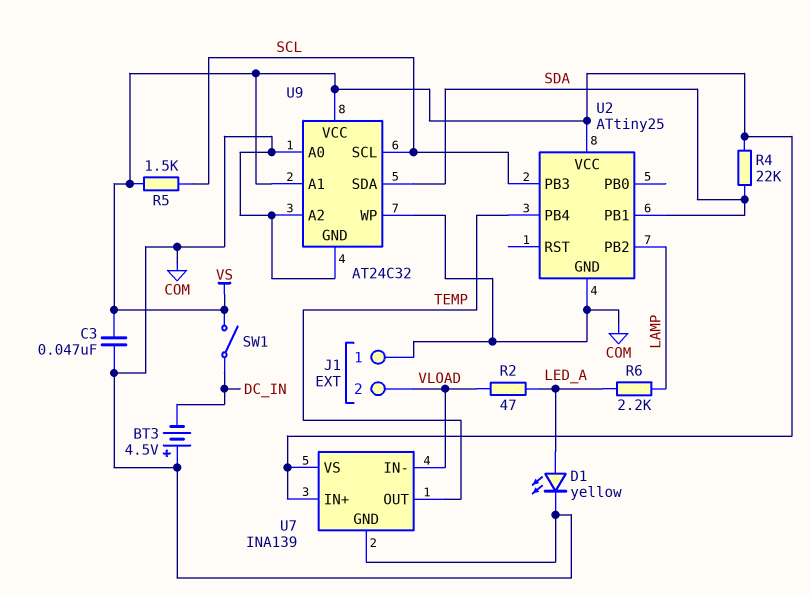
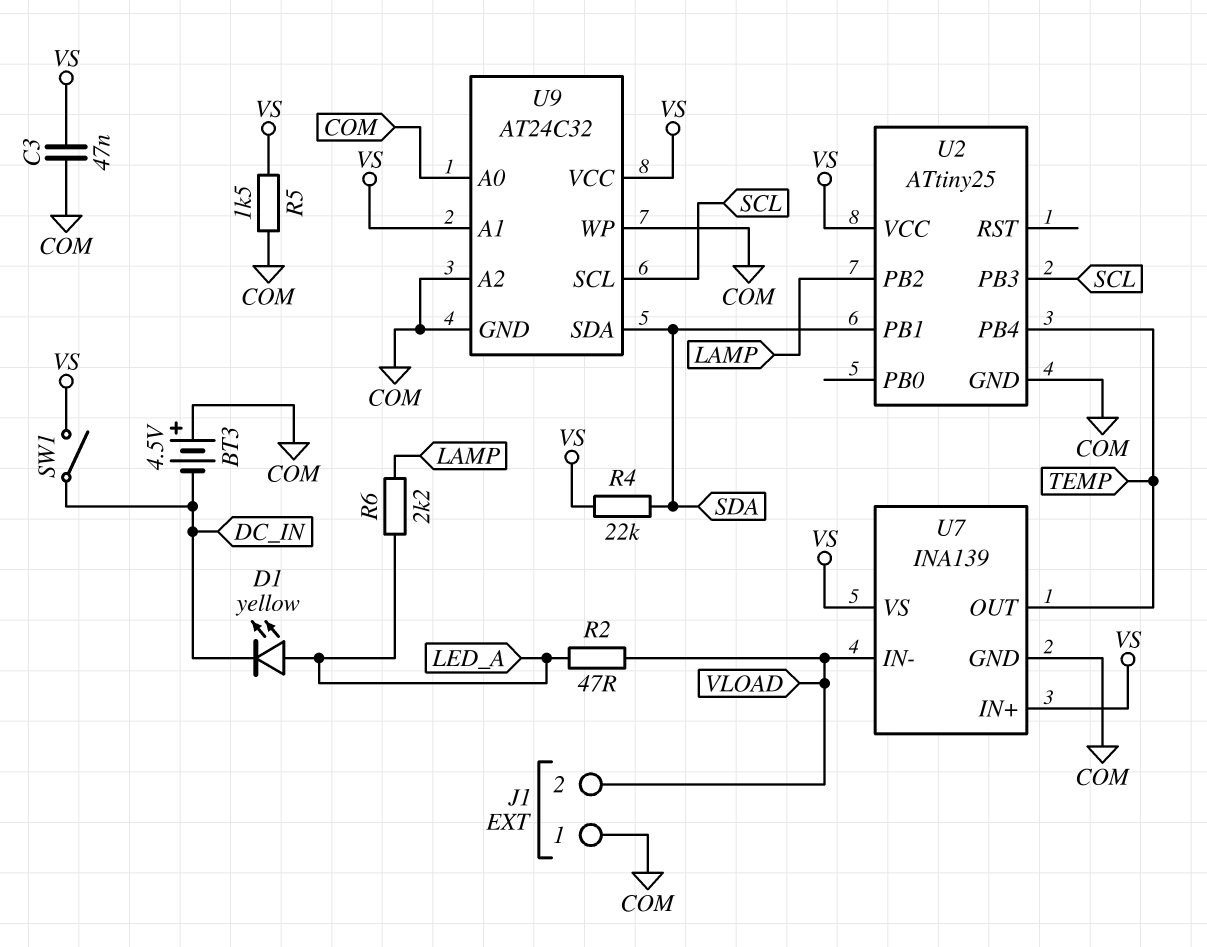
D1: LED yellow (A LED_A, K COM) -> LED yellow (A LED_A, K DC_IN)
R5: 1.5k (SCL, VS) -> 1.5k (COM, VS)

